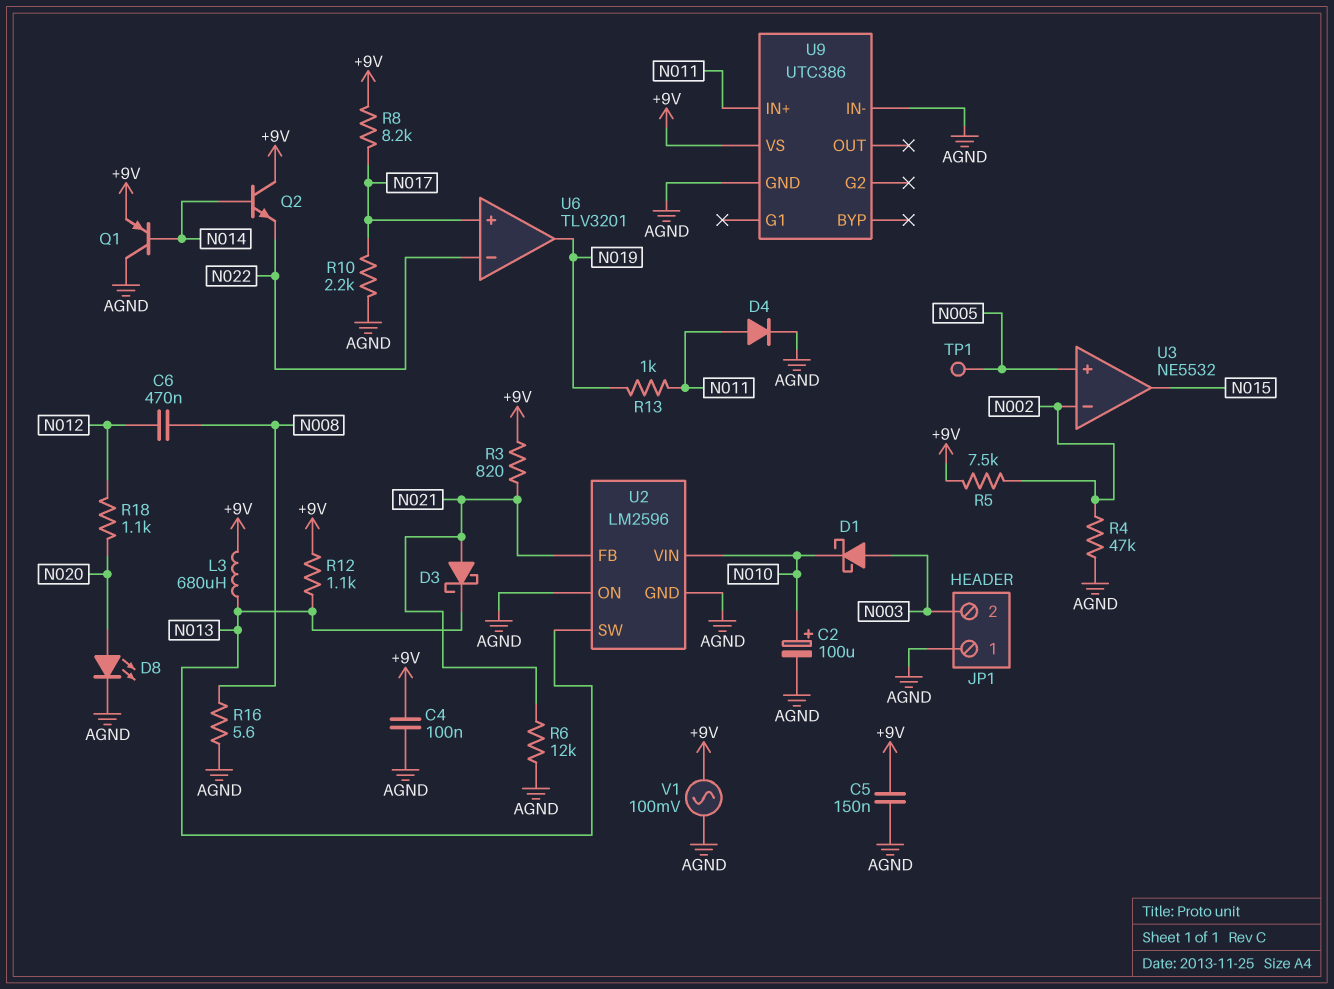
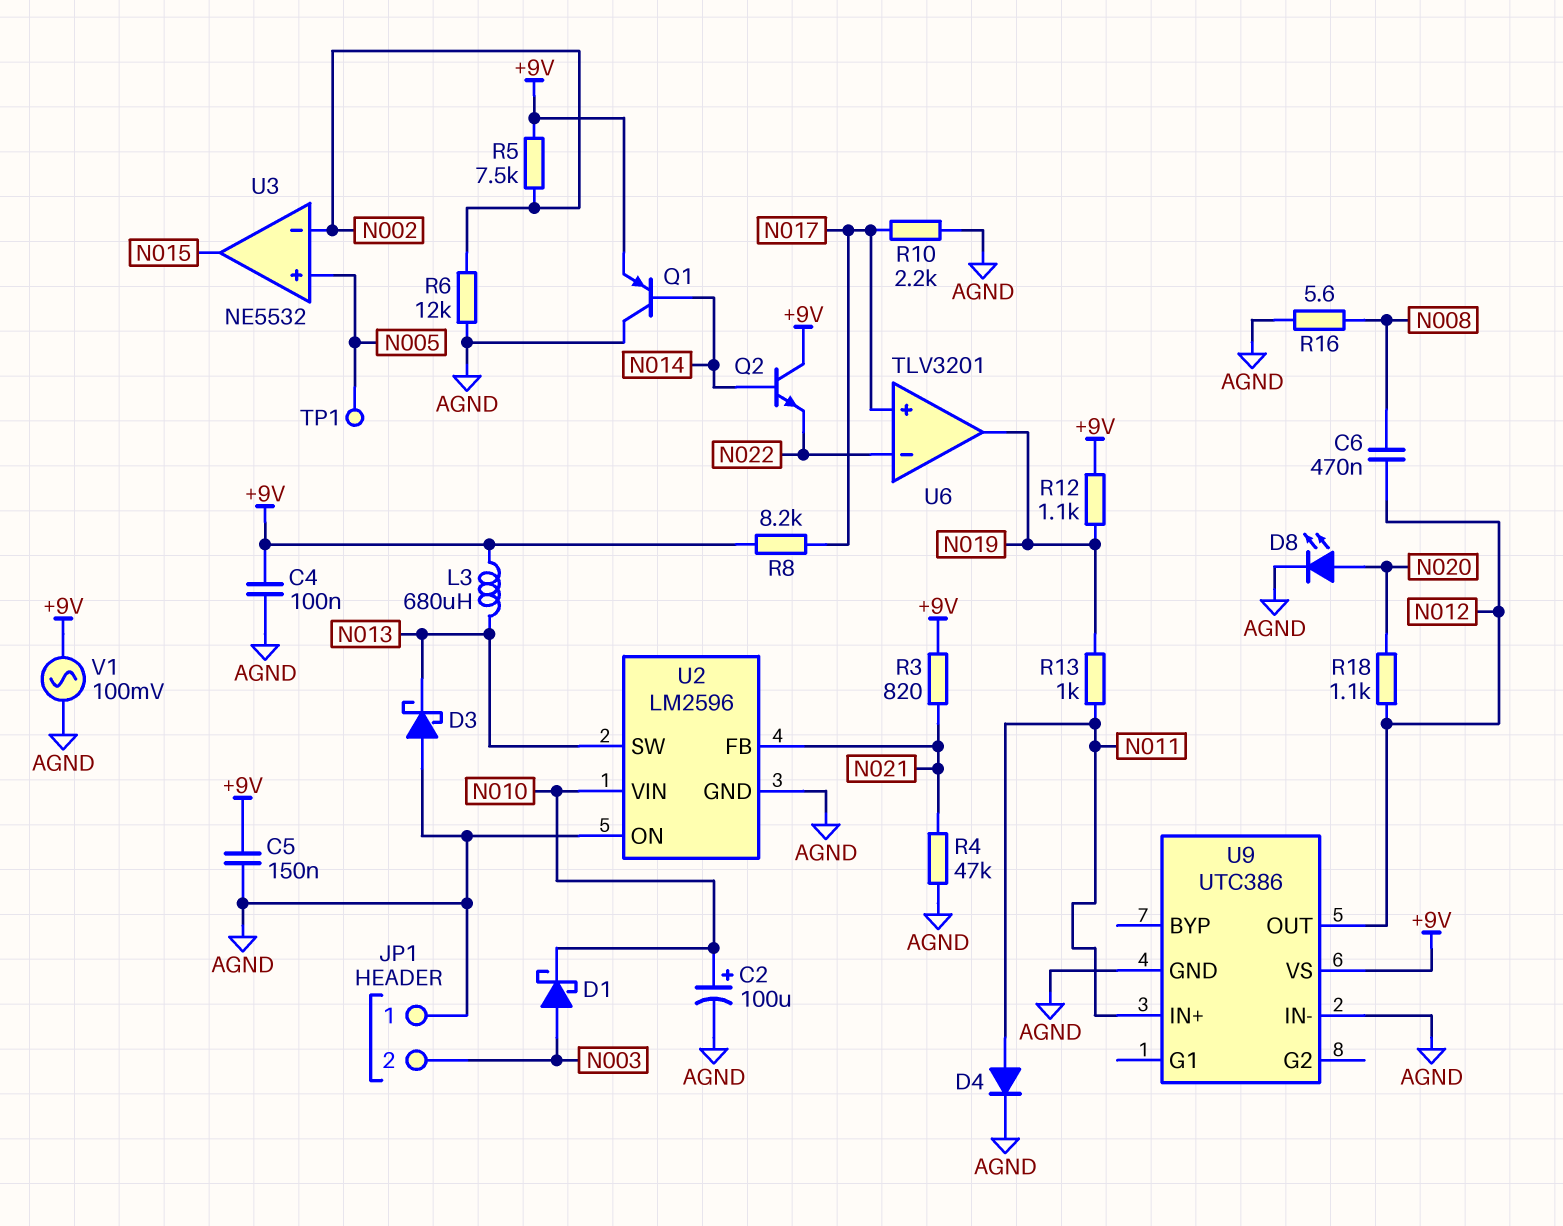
D3: schottky (A N021, K N013) -> schottky (A AGND, K N013)
R4: 47k (AGND, N002) -> 47k (AGND, N021)
R6: 12k (AGND, N021) -> 12k (AGND, N002)
R12: 1.1k (+9V, N013) -> 1.1k (+9V, N019)
U9 pin OUT: none -> N012

